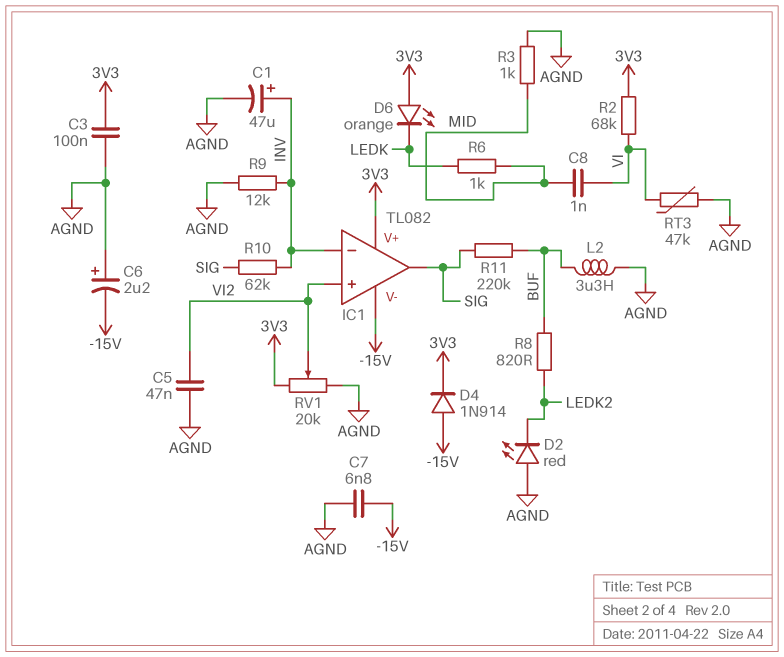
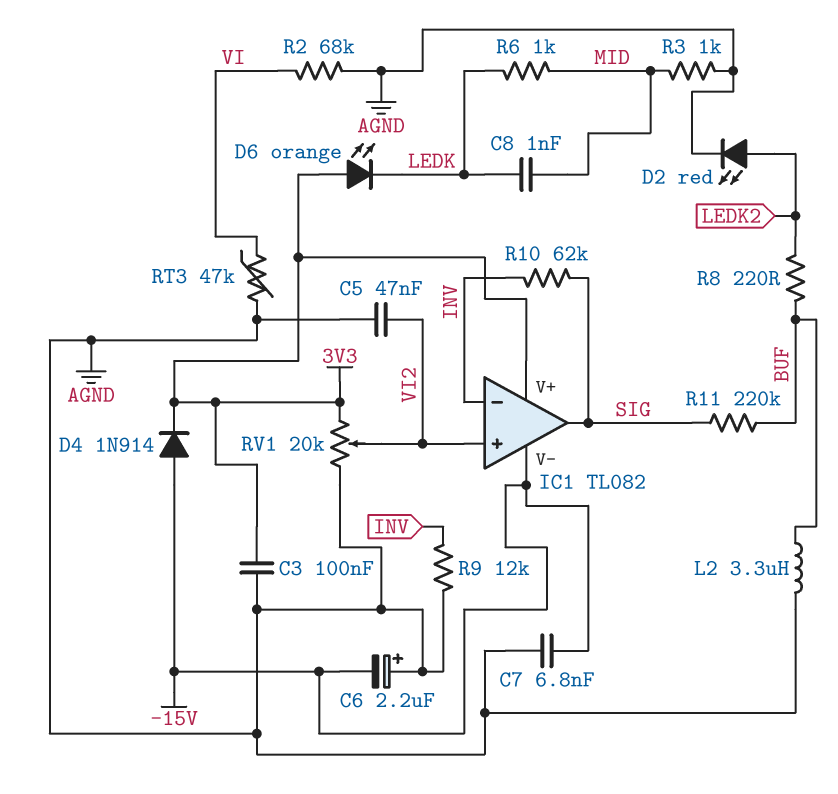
C1: 47uF (plus INV, minus AGND) -> none
C8: 1nF (MID, VI) -> 1nF (LEDK, MID)
D2: LED red (A AGND, K LEDK2) -> LED red (A LEDK2, K AGND)
R2: 68k (3V3, VI) -> 68k (AGND, VI)
R8: 820 (BUF, LEDK2) -> 220 (BUF, LEDK2)

